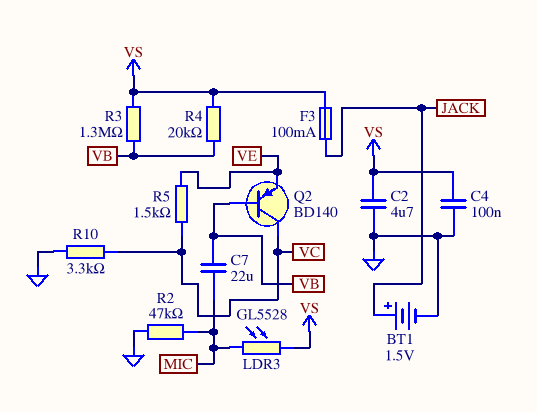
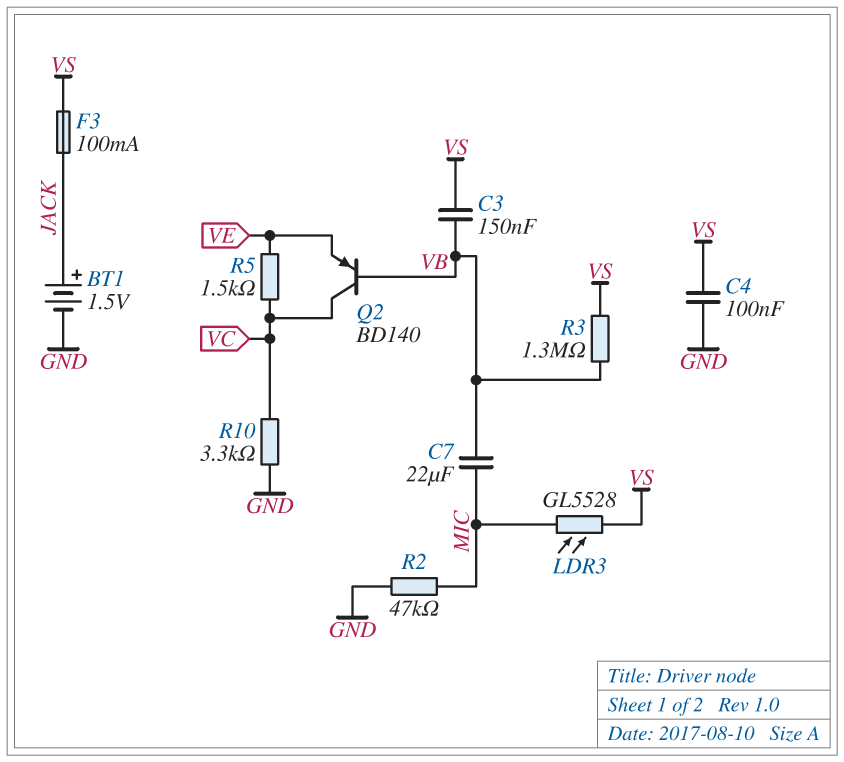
C2: 4.7uF (GND, VS) -> none
C3: none -> 150nF (VB, VS)
R4: 20k (VB, VS) -> none

